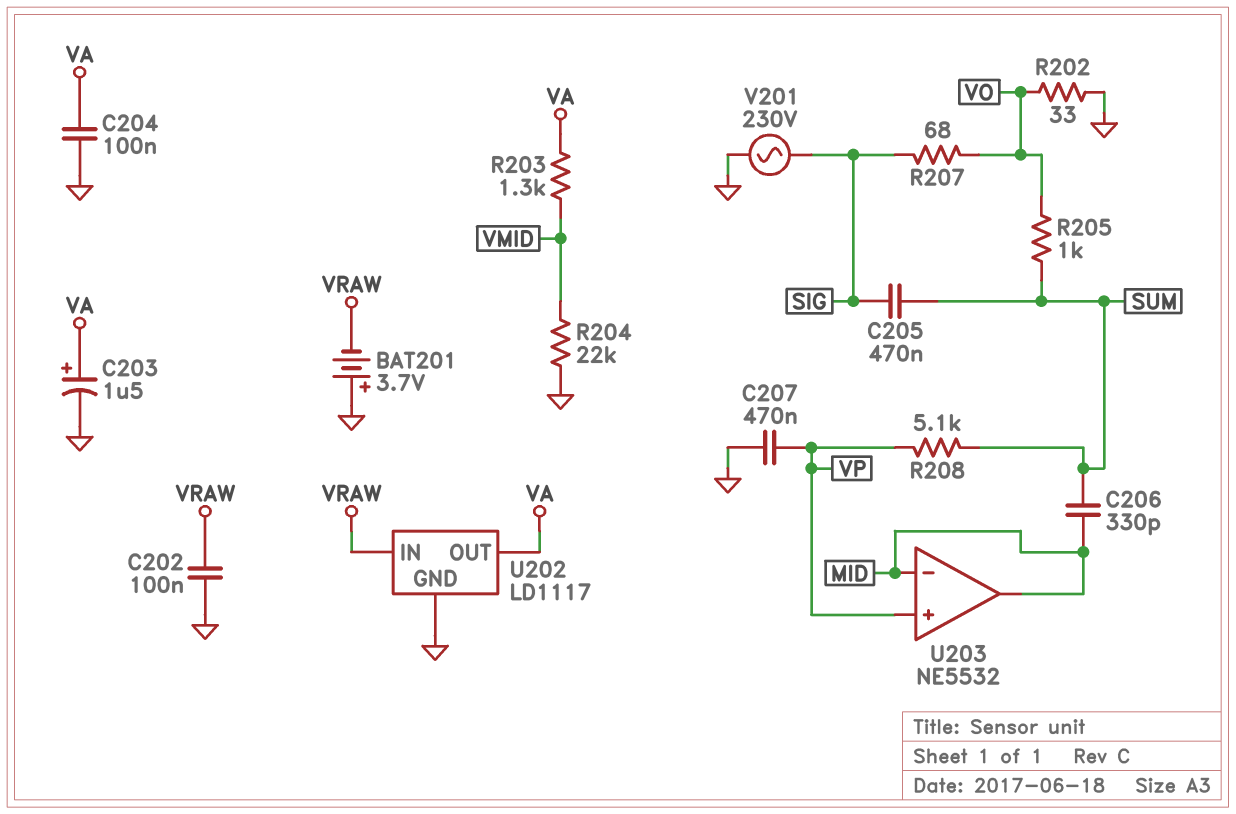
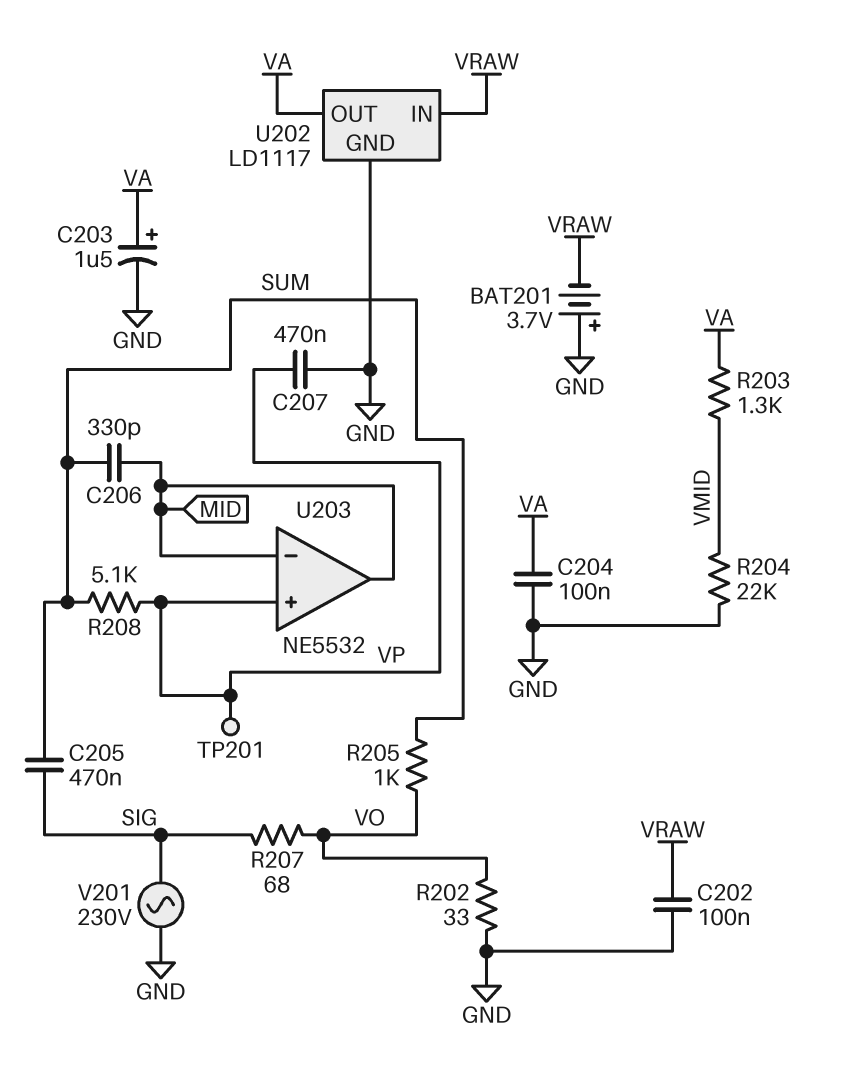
TP201: none -> test point (VP)

